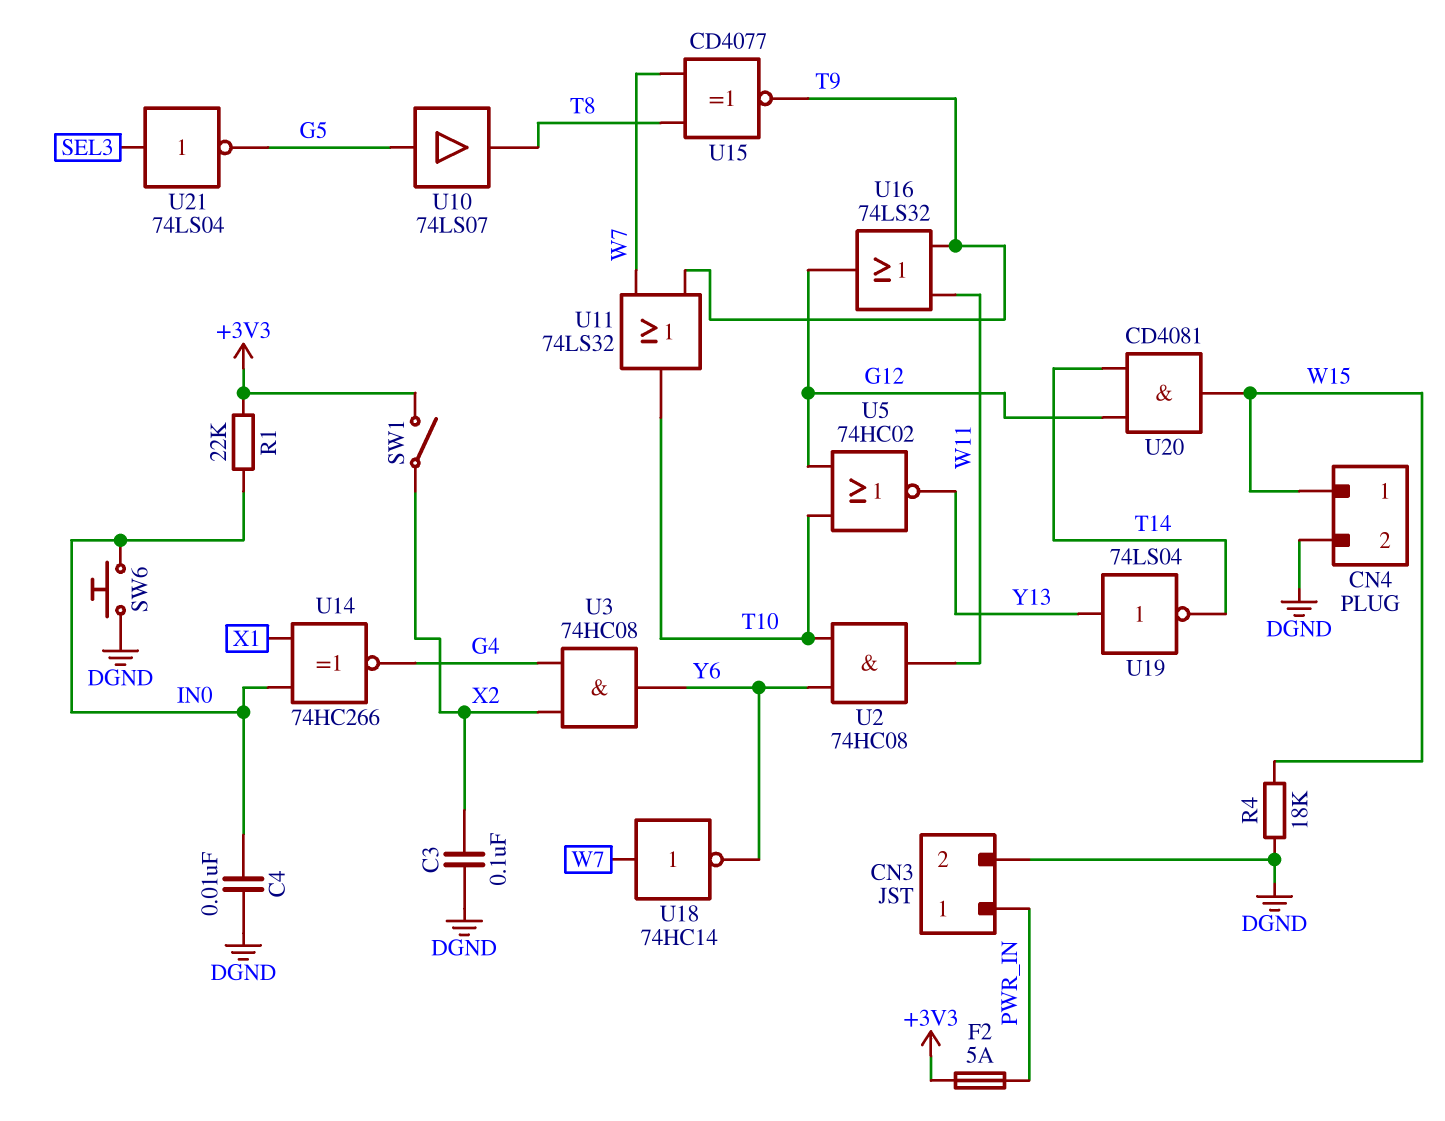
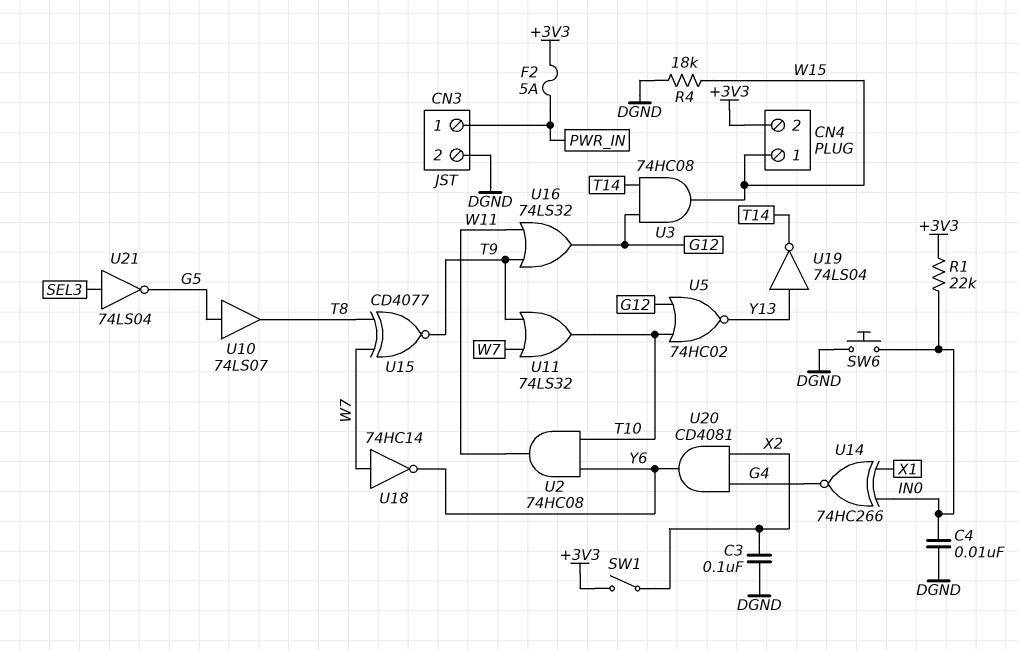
CN4 pin 2: DGND -> +3V3
U3: AND 74HC08 (in G4, in X2, out Y6) -> AND 74HC08 (in G12, in T14, out W15)
U20: AND CD4081 (in G12, in T14, out W15) -> AND CD4081 (in G4, in X2, out Y6)

